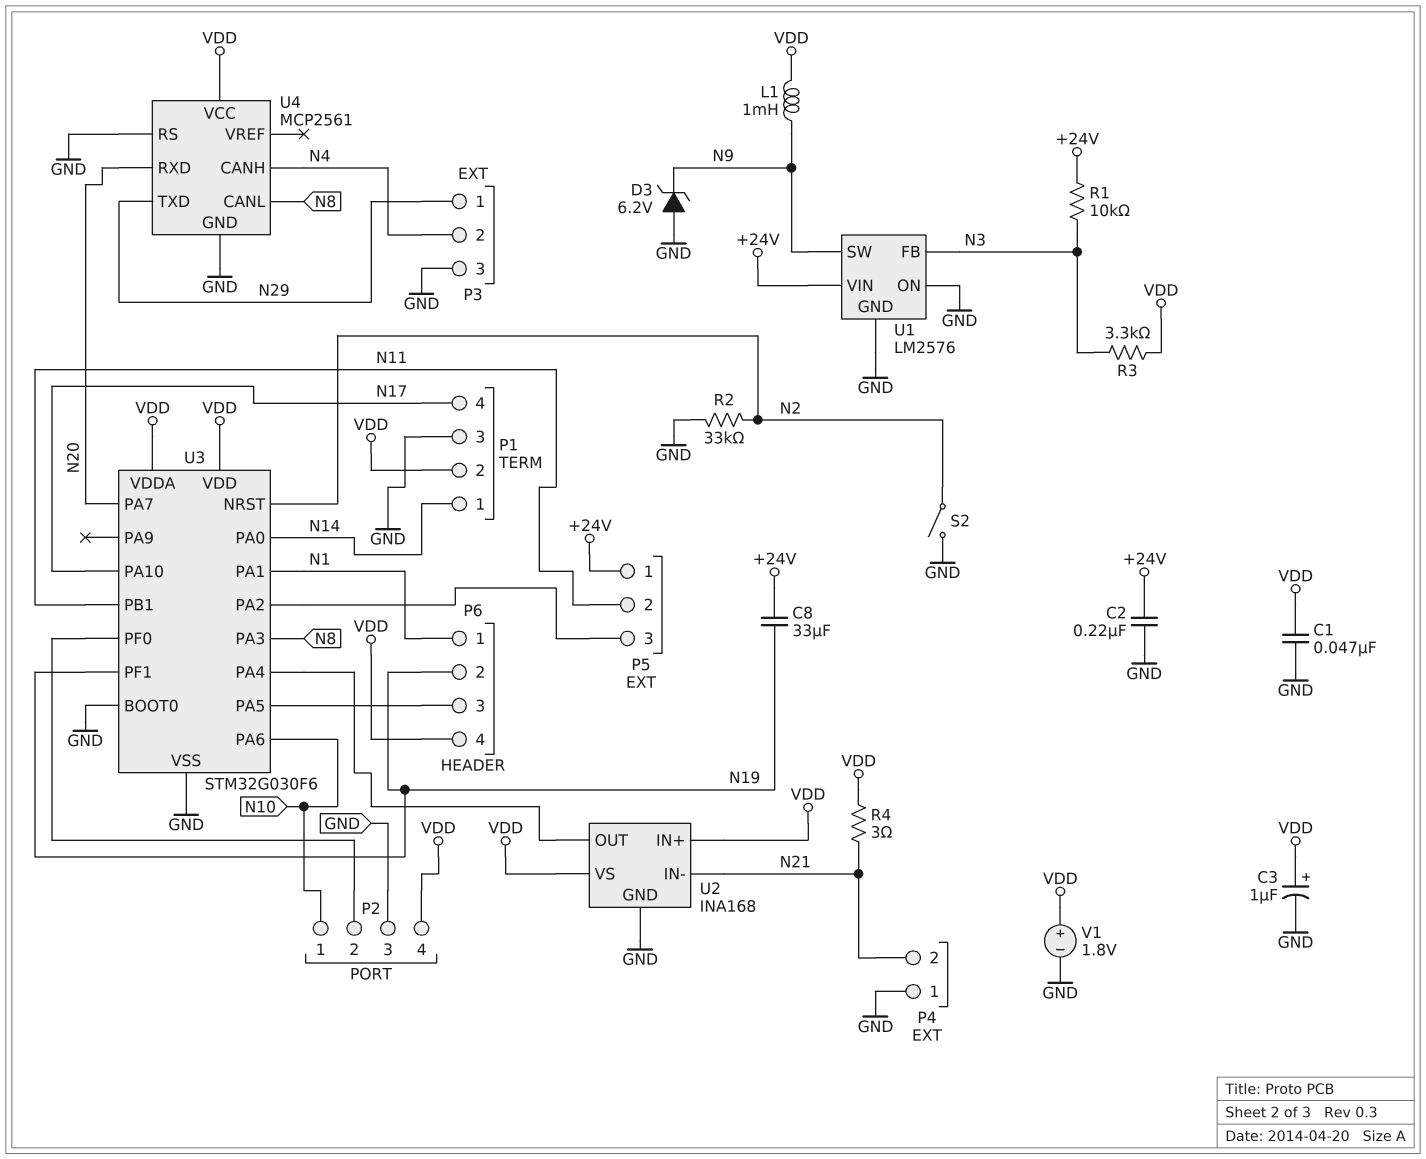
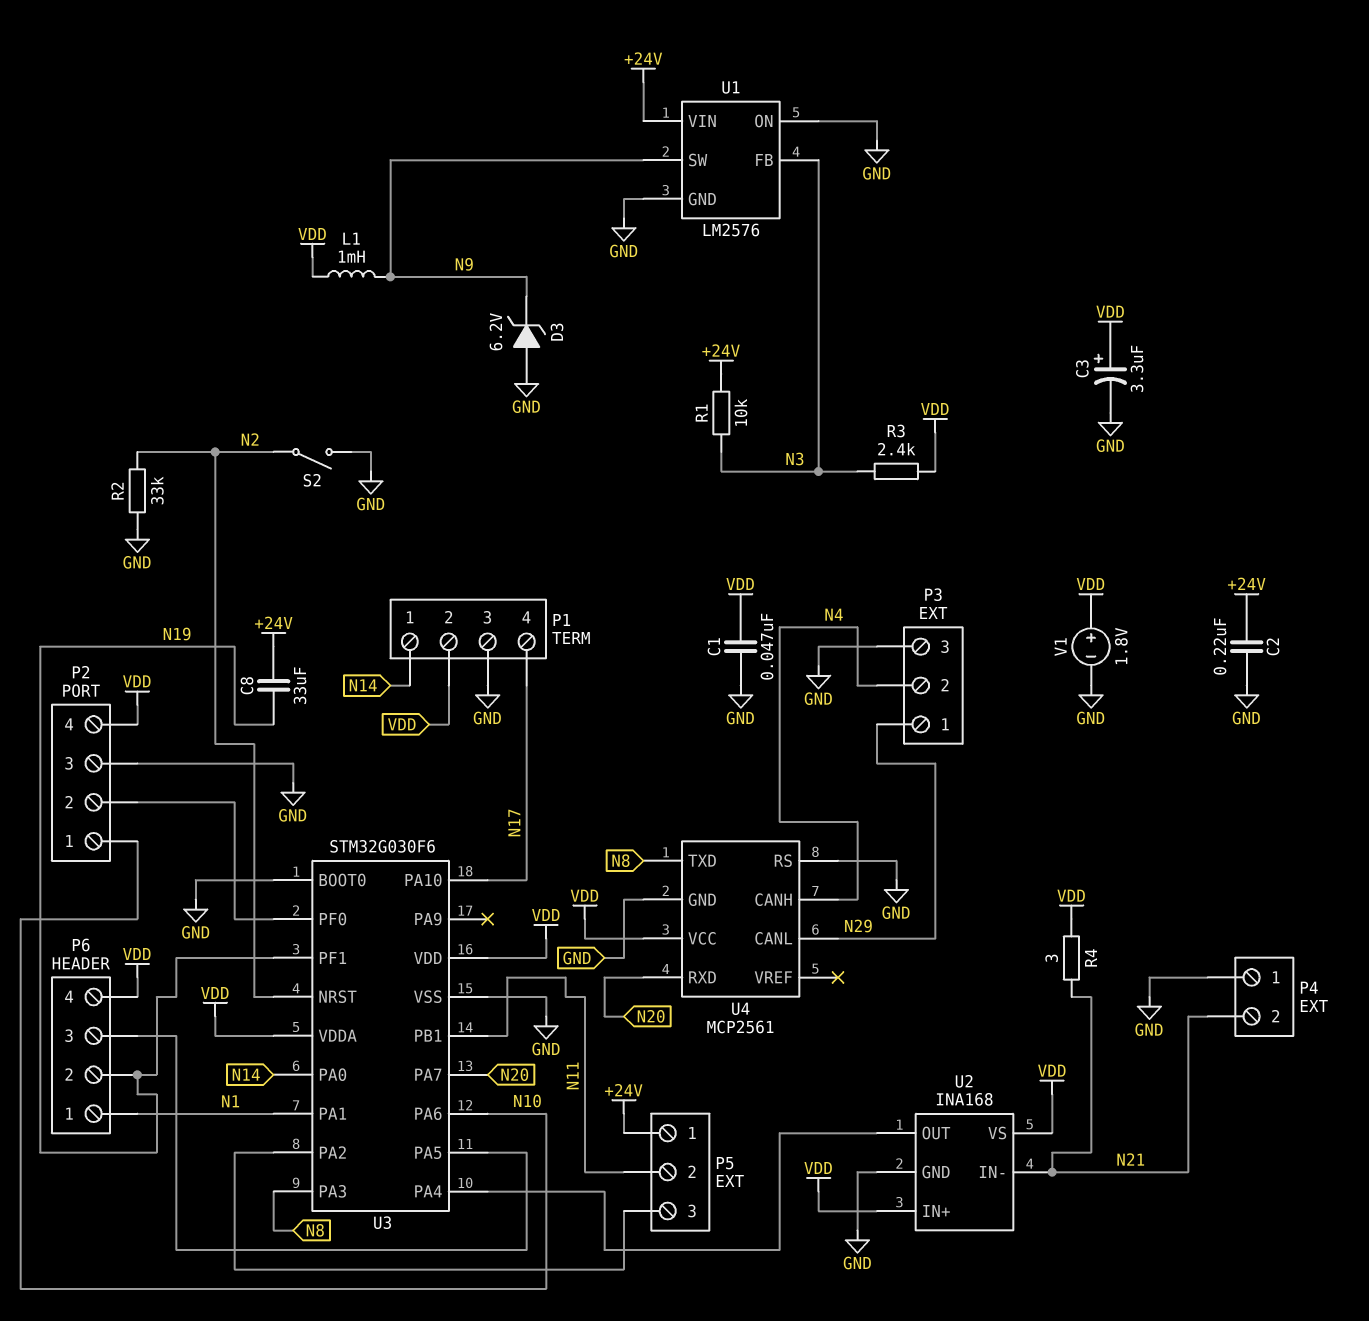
C3: 1uF (plus VDD, minus GND) -> 3.3uF (plus VDD, minus GND)
R3: 3.3k (N3, VDD) -> 2.4k (N3, VDD)
U4 pin CANL: N8 -> N29
U4 pin TXD: N29 -> N8

